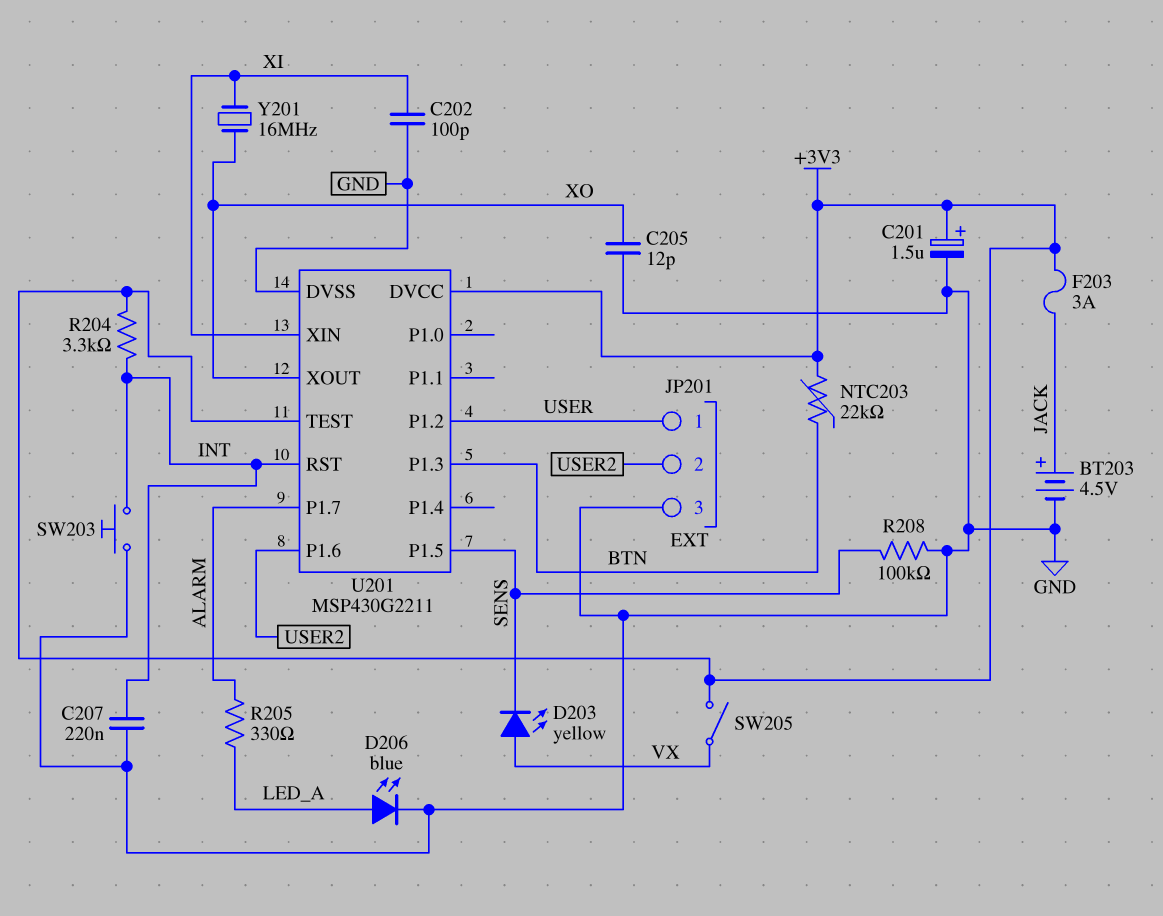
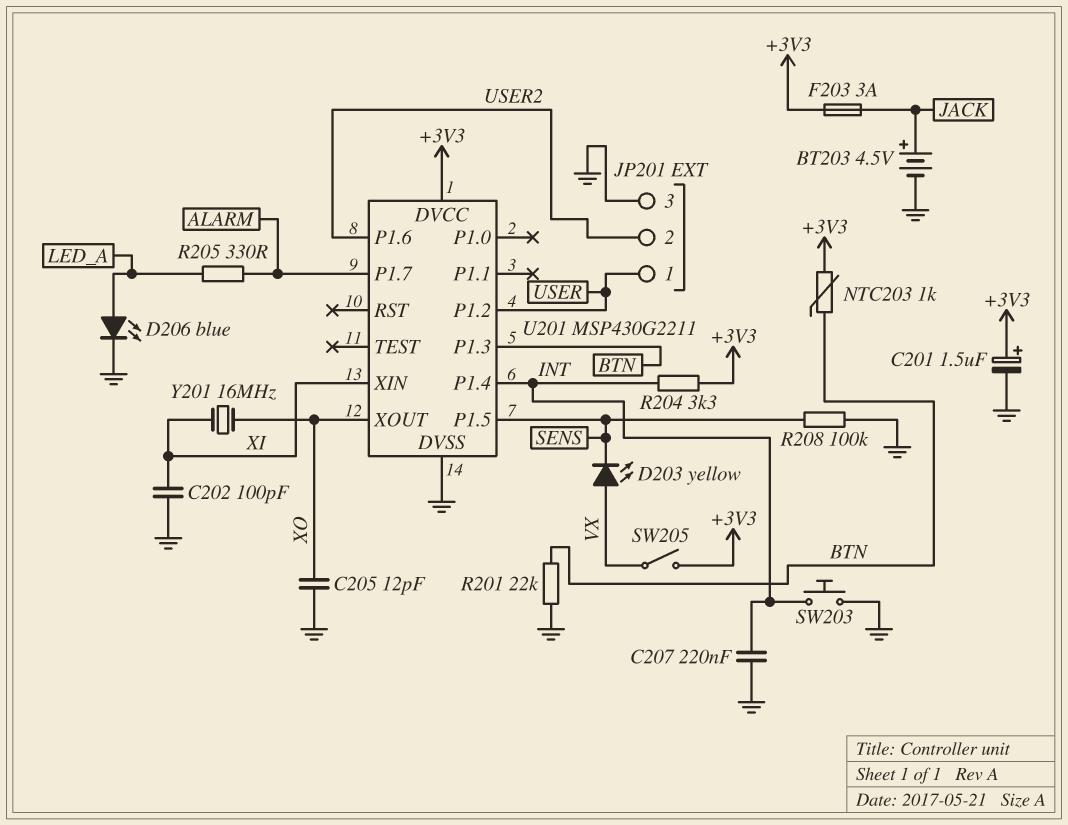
NTC203: 22k (+3V3, BTN) -> 1k (+3V3, BTN)
R201: none -> 22k (BTN, GND)
U201 pin P1.4: none -> INT
U201 pin RST: INT -> none
U201 pin TEST: +3V3 -> none

